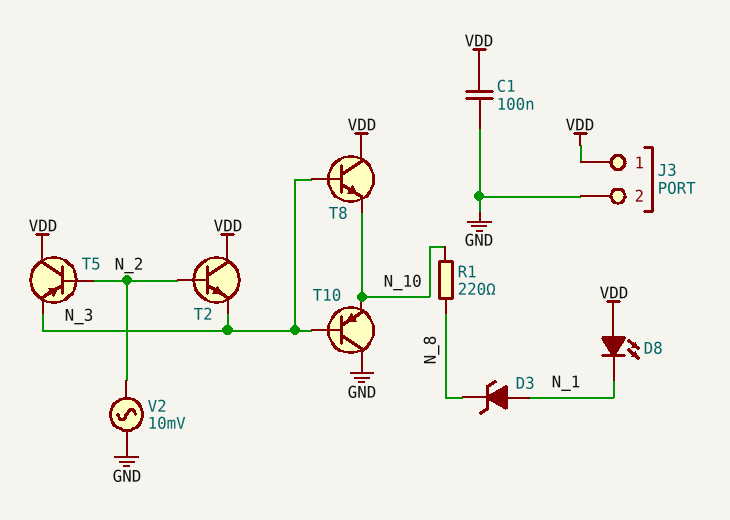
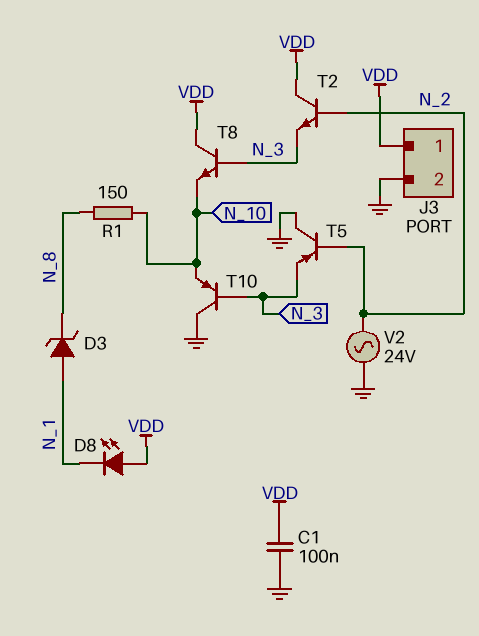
R1: 220 (N_8, N_10) -> 150 (N_8, N_10)
T5: PNP (B N_2, C VDD, E N_3) -> PNP (B N_2, C GND, E N_3)
V2: AC 10mV (GND, N_2) -> AC 24V (GND, N_2)

